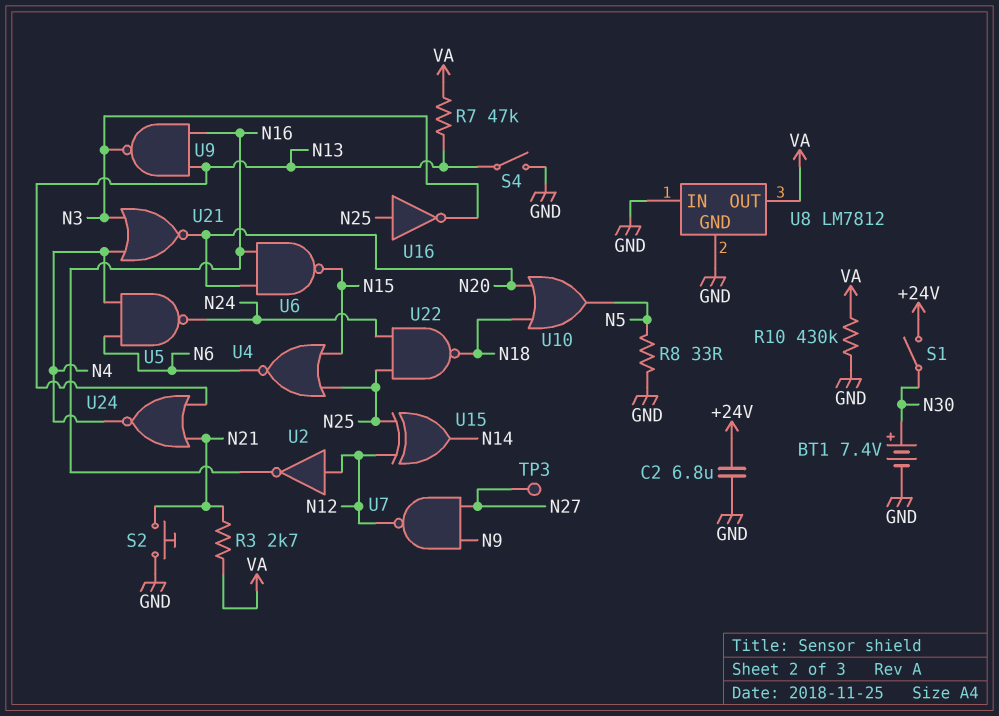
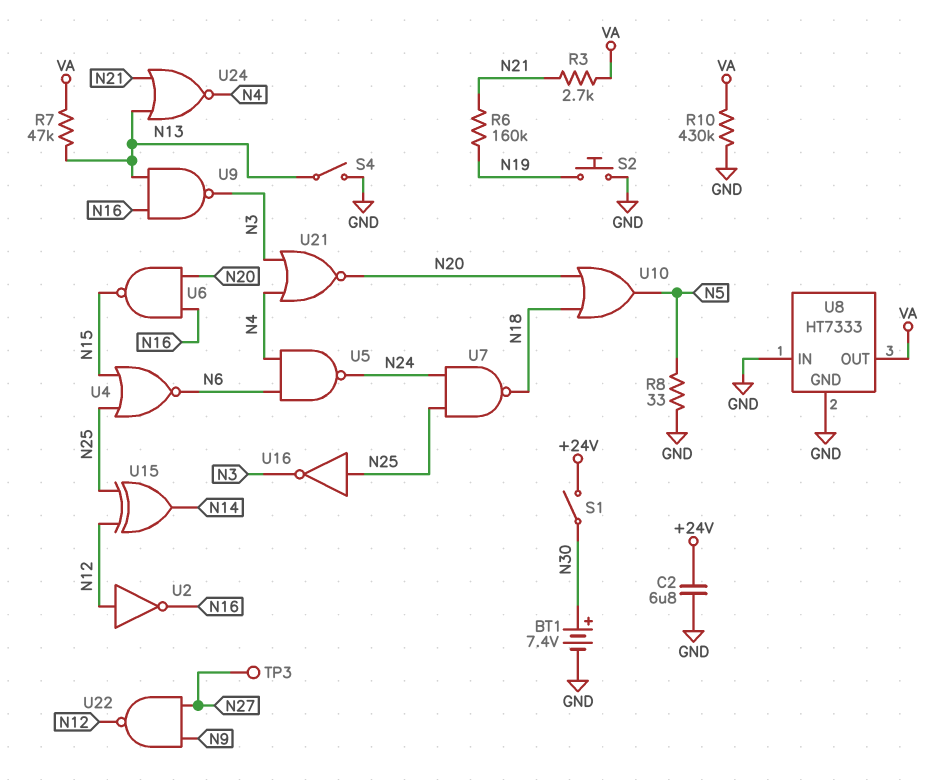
R6: none -> 160k (N19, N21)
S2: button (GND, N21) -> button (GND, N19)
U7: NAND (in N9, in N27, out N12) -> NAND (in N24, in N25, out N18)
U8: LM7812 -> HT7333
U22: NAND (in N24, in N25, out N18) -> NAND (in N9, in N27, out N12)

